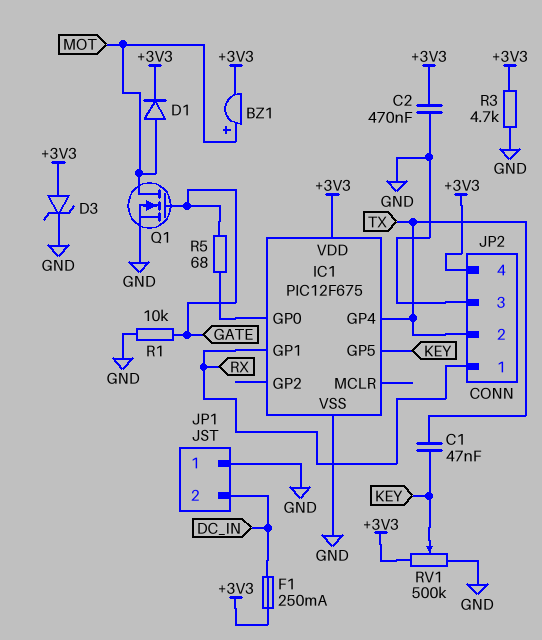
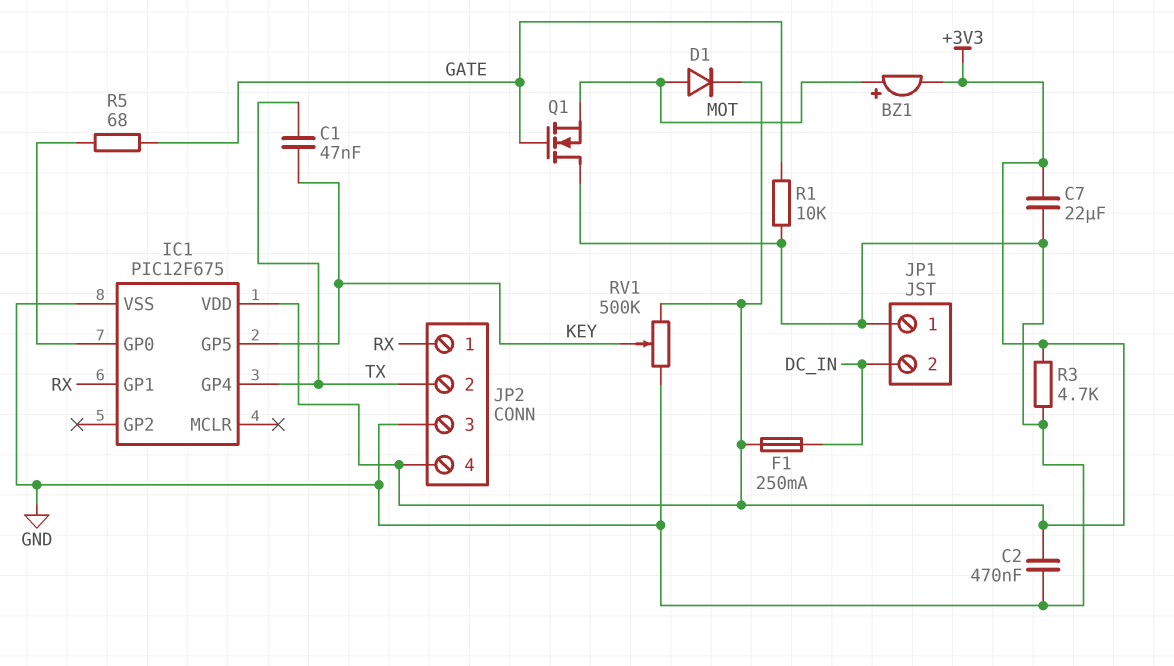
C7: none -> 22uF (+3V3, GND)
D3: zener (A +3V3, K GND) -> none
Q1: NMOS (G GATE, D MOT, S GND) -> NMOS (G GATE, D GND, S MOT)

